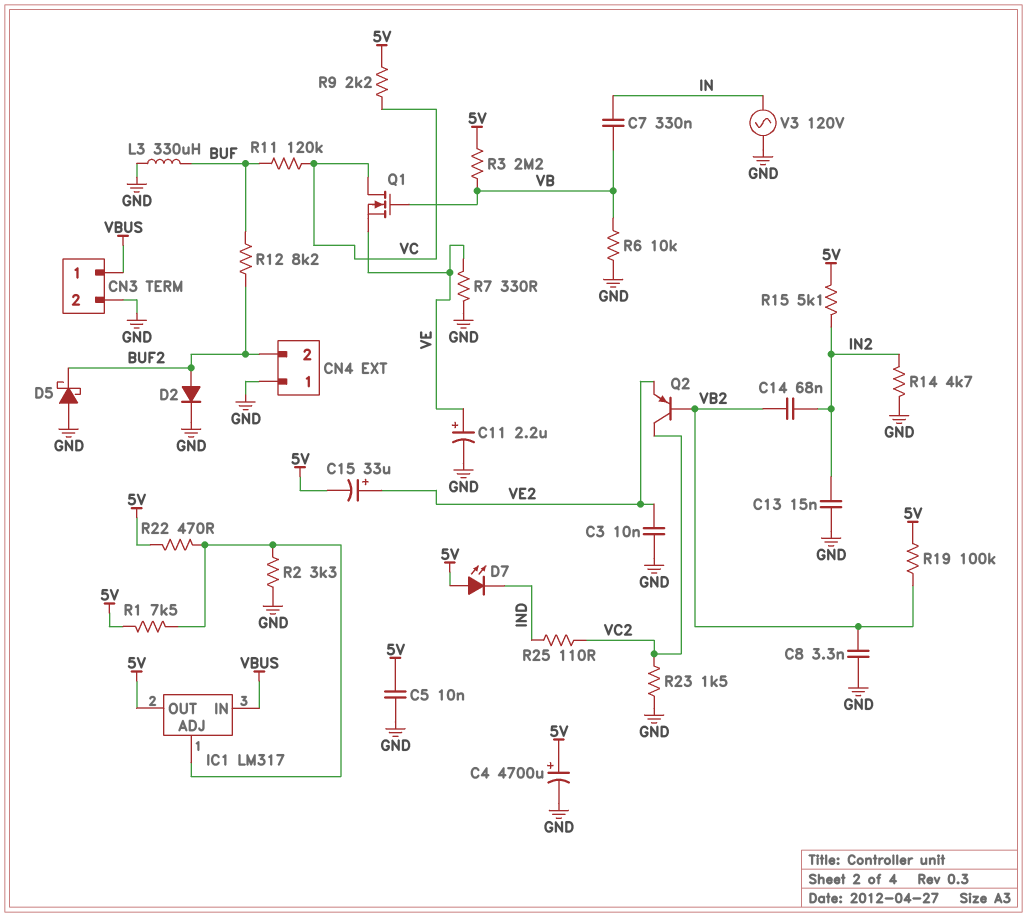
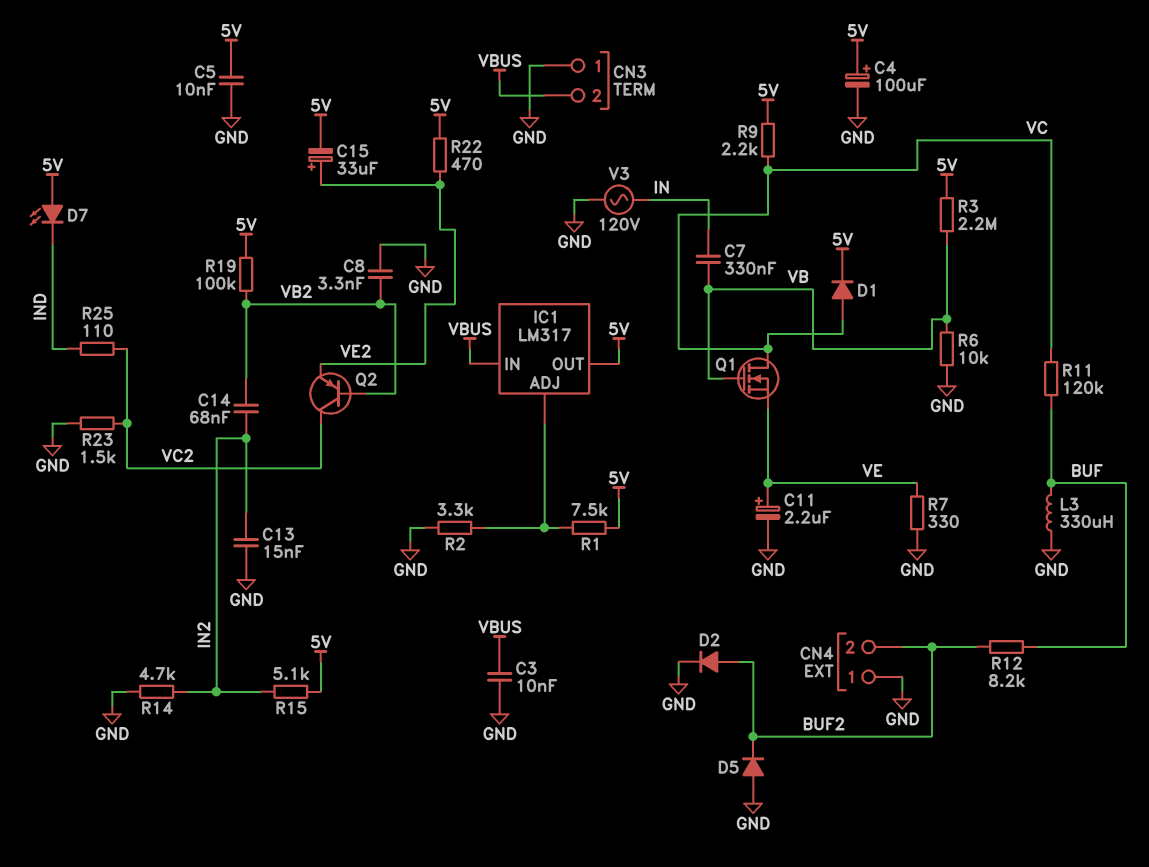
C3: 10nF (GND, VE2) -> 10nF (GND, VBUS)
C4: 4700uF (plus 5V, minus GND) -> 100uF (plus 5V, minus GND)
CN3 pin 1: VBUS -> GND
CN3 pin 2: GND -> VBUS
D1: none -> diode (A VC, K 5V)
D5: schottky (A GND, K BUF2) -> diode (A GND, K BUF2)
R22: 470 (5V, IC1/ADJ) -> 470 (5V, VE2)

